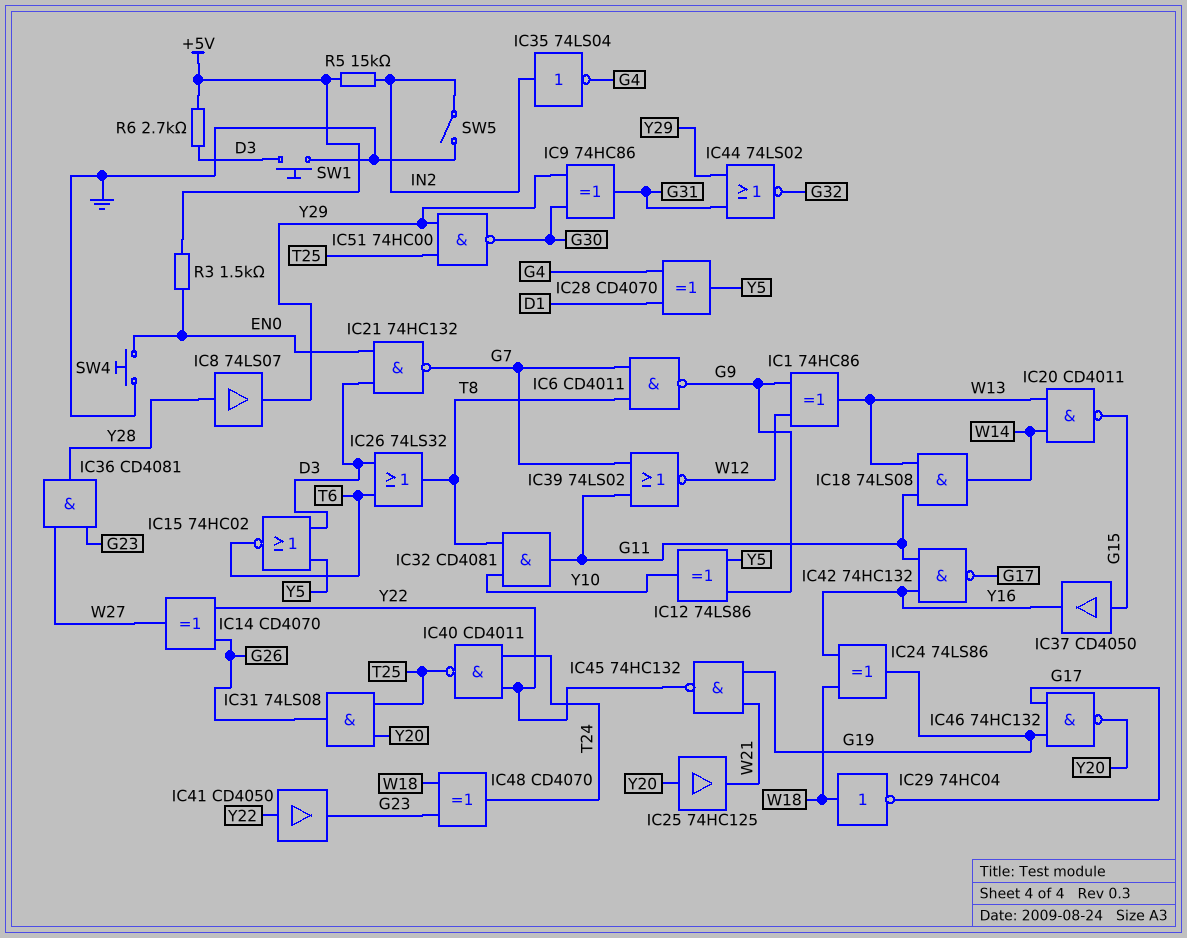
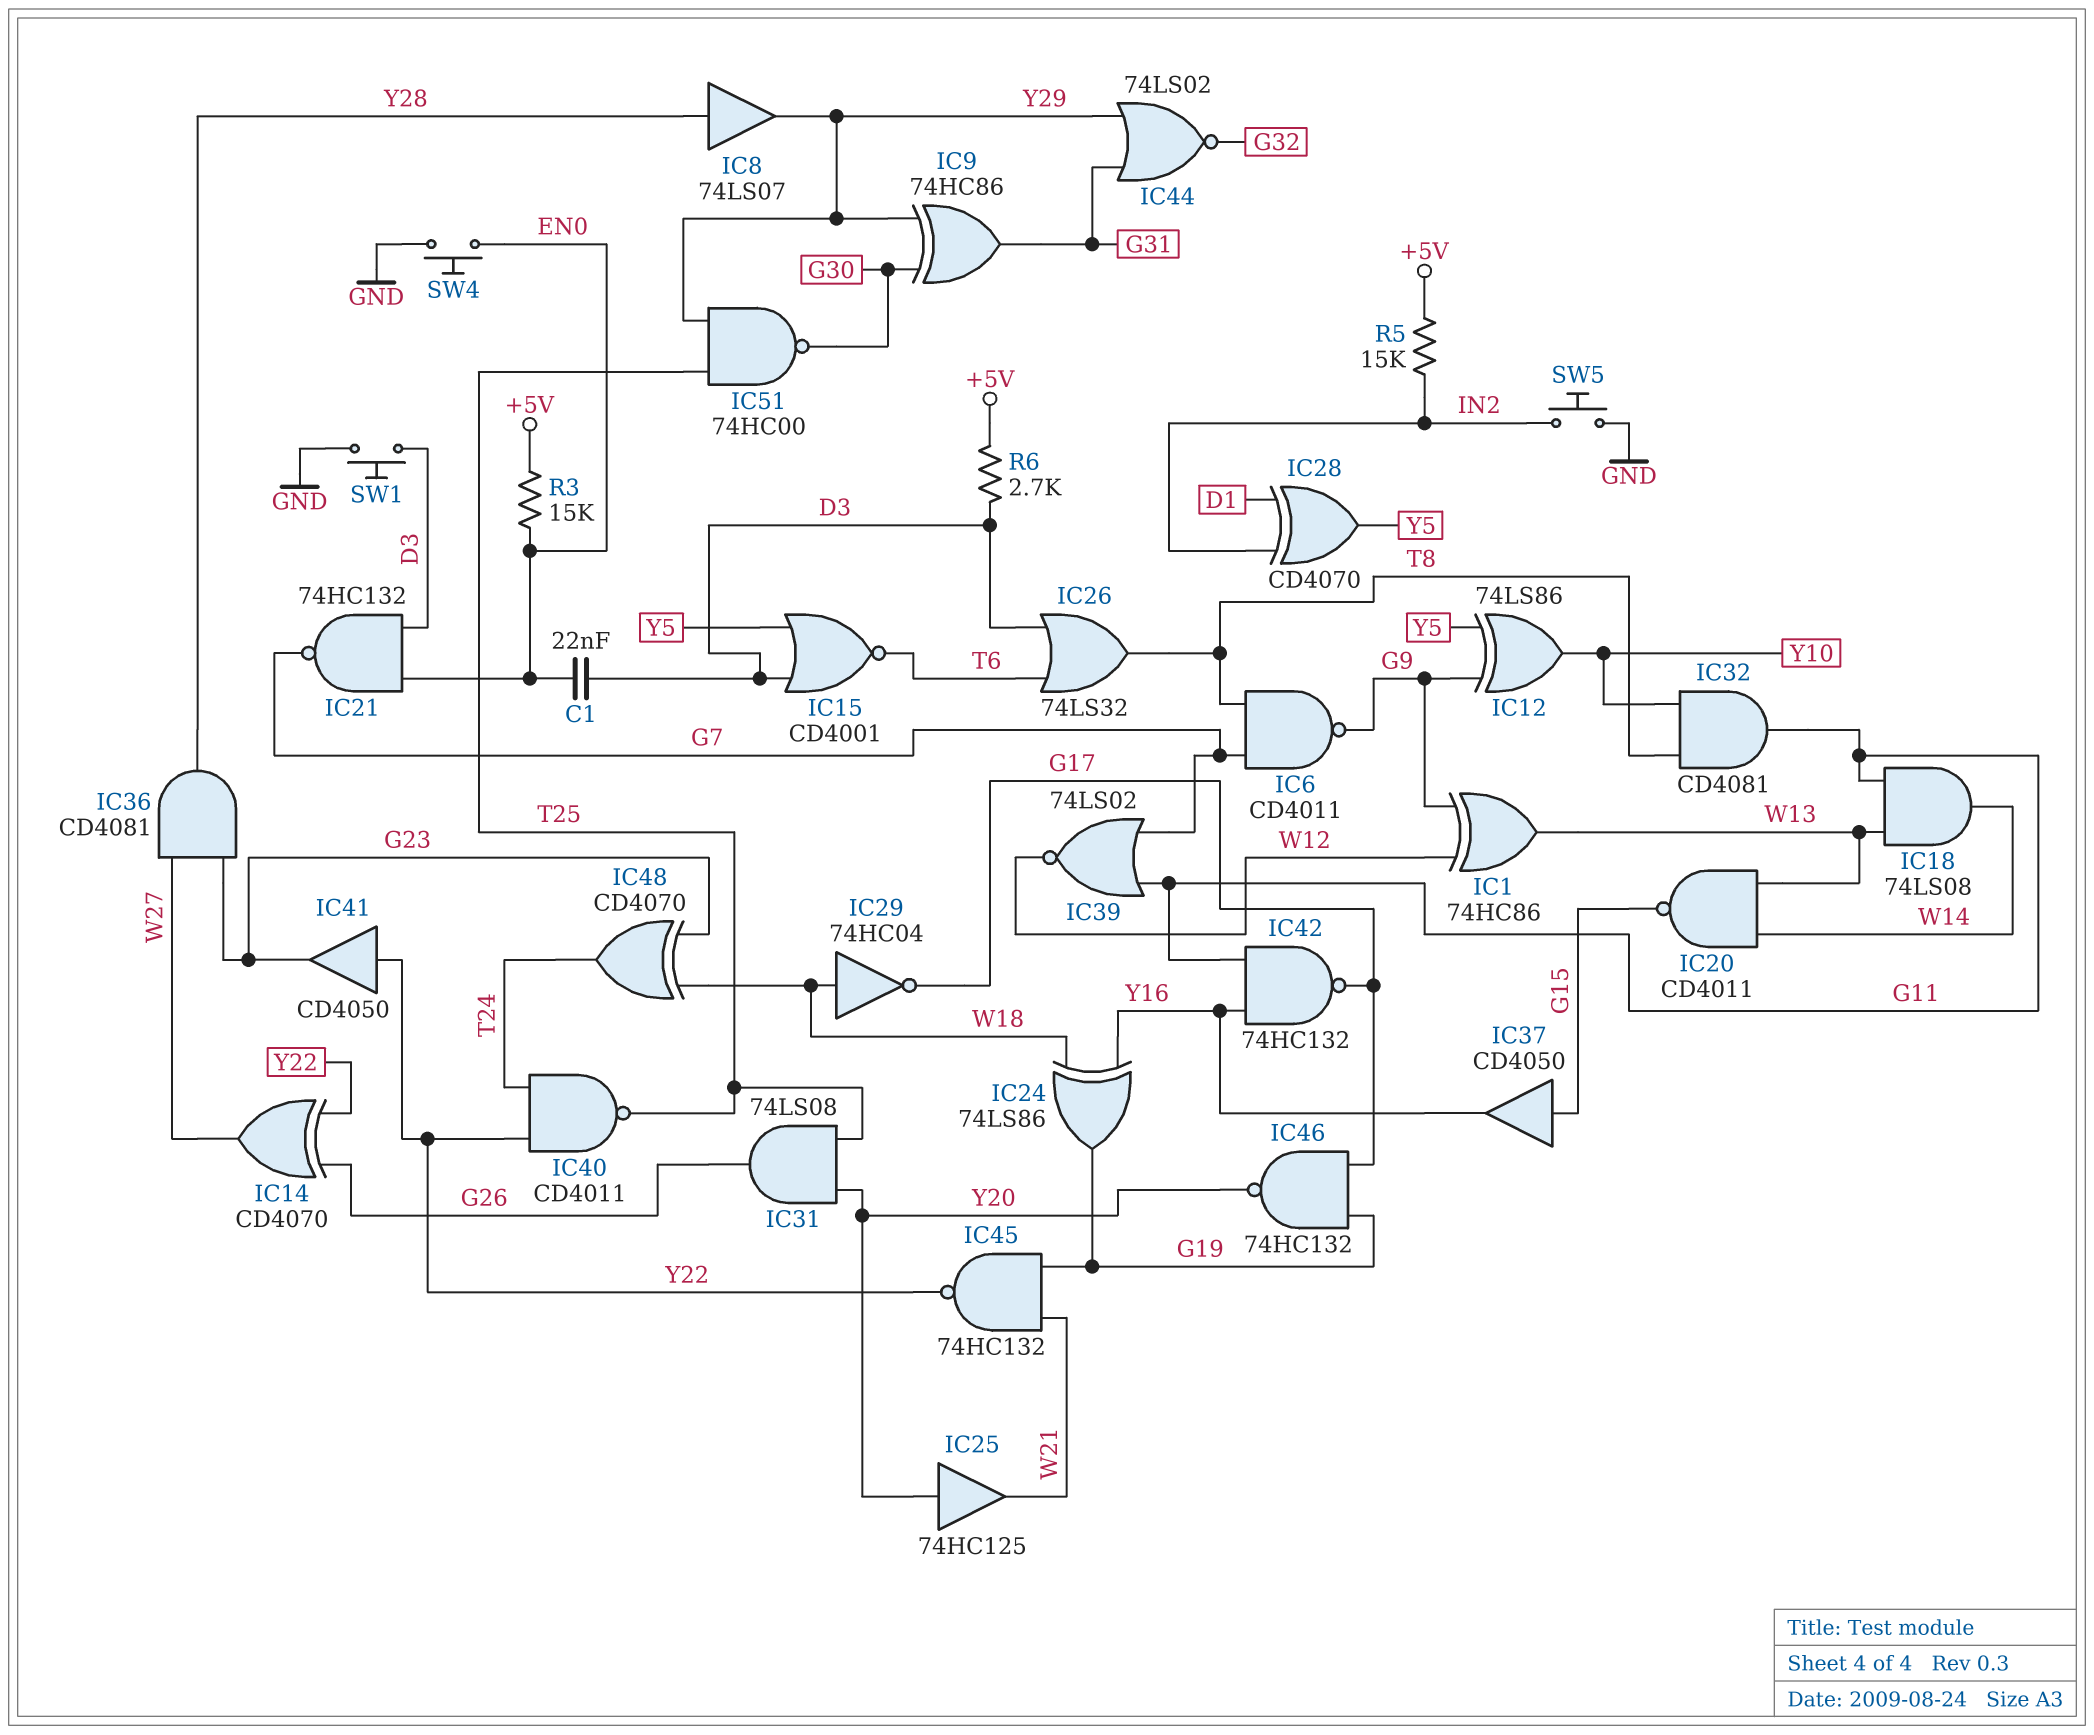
C1: none -> 22nF (D3, EN0)
IC15: NOR 74HC02 (in D3, in Y5, out T6) -> NOR CD4001 (in D3, in Y5, out T6)
IC28: XOR CD4070 (in D1, in G4, out Y5) -> XOR CD4070 (in D1, in IN2, out Y5)
IC35: NOT 74LS04 (in IN2, out G4) -> none
R3: 1.5k (+5V, EN0) -> 15k (+5V, EN0)
SW5: switch (GND, IN2) -> button (GND, IN2)

